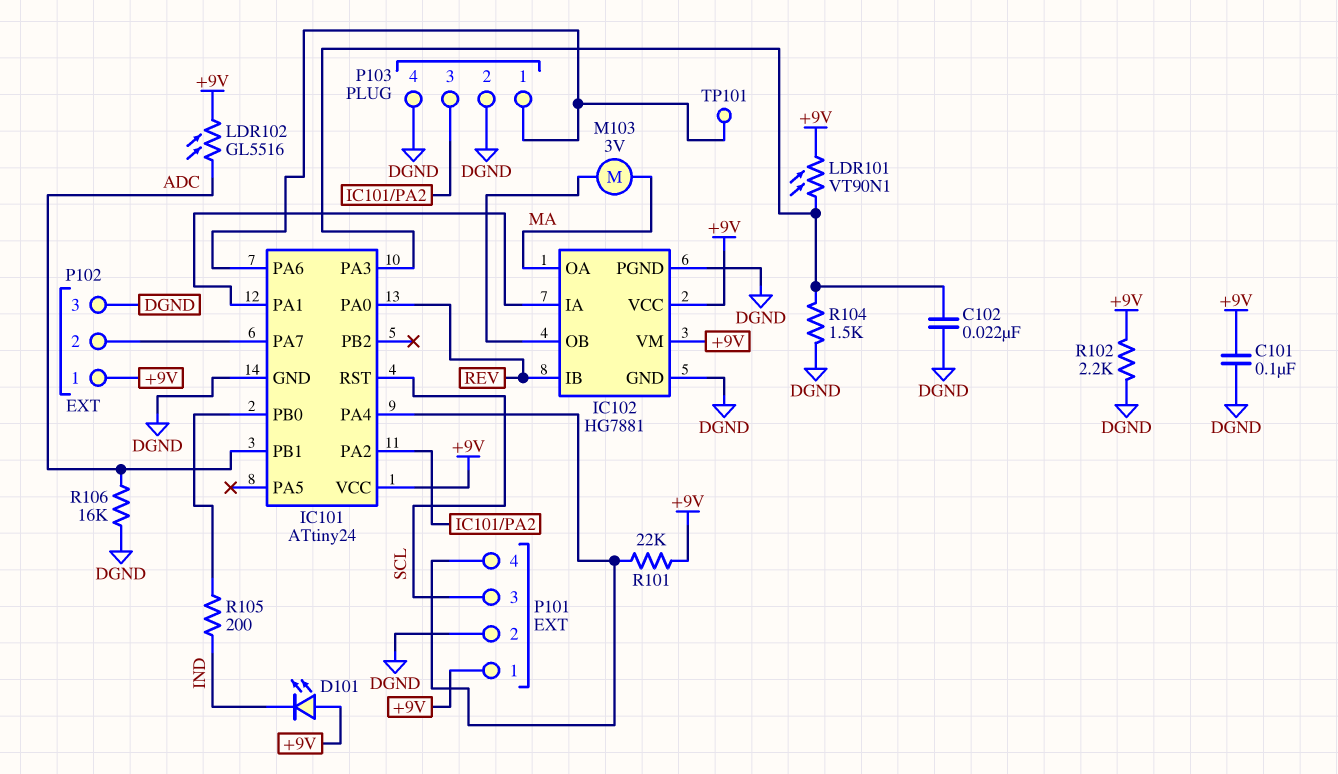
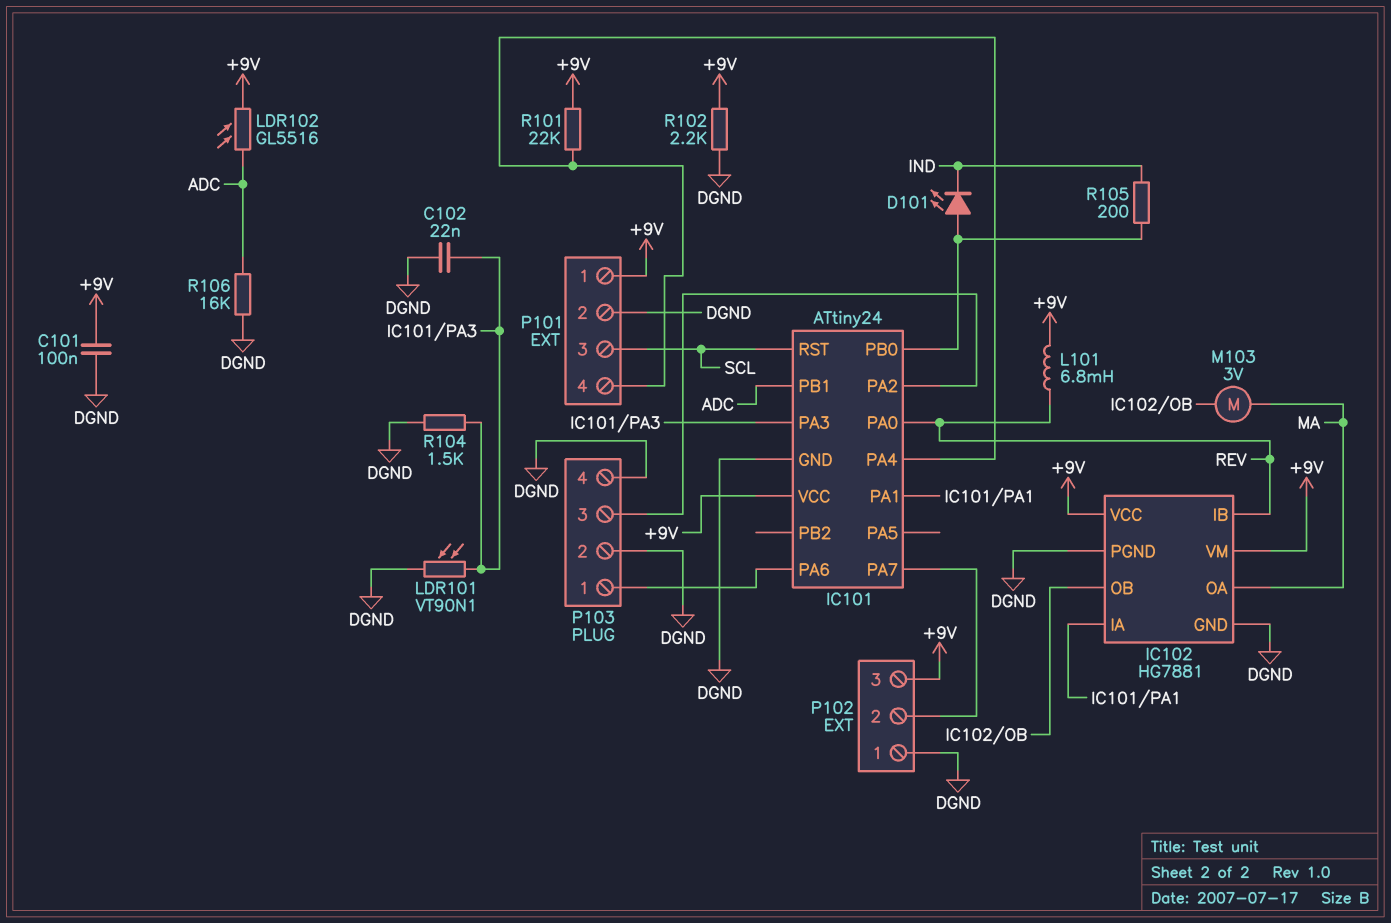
D101: LED (A +9V, K IND) -> LED (A IC101/PB0, K IND)
L101: none -> 6.8mH (+9V, REV)
LDR101: VT90N1 (+9V, IC101/PA3) -> VT90N1 (DGND, IC101/PA3)
P102 pin 1: +9V -> DGND
P102 pin 3: DGND -> +9V
TP101: test point (IC101/PA6) -> none

